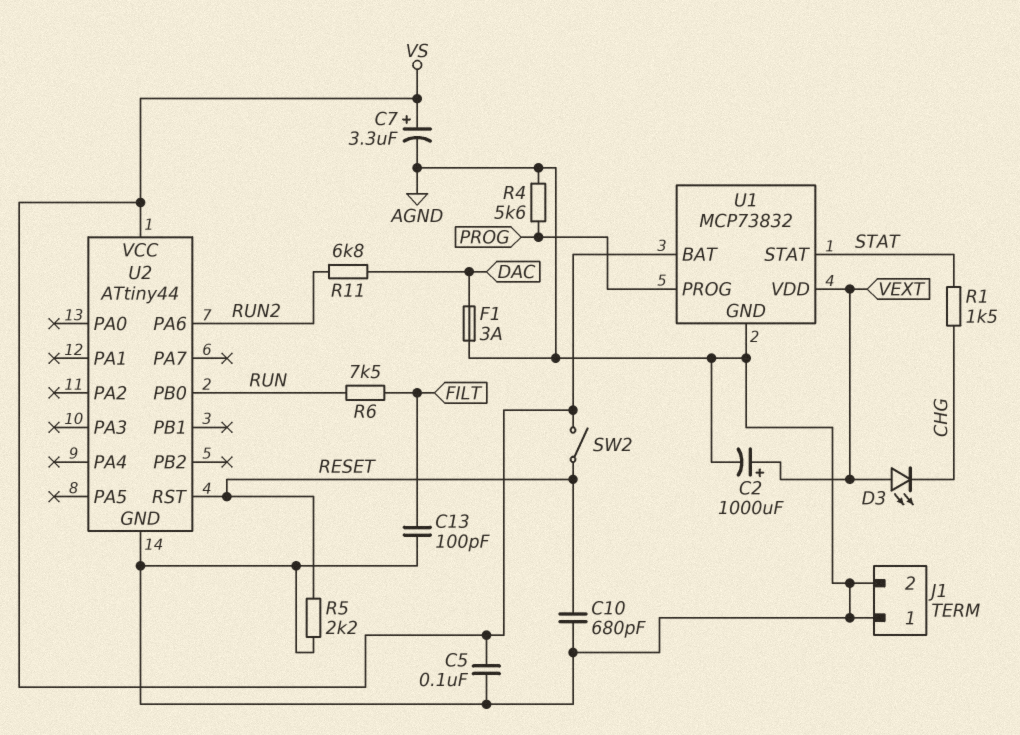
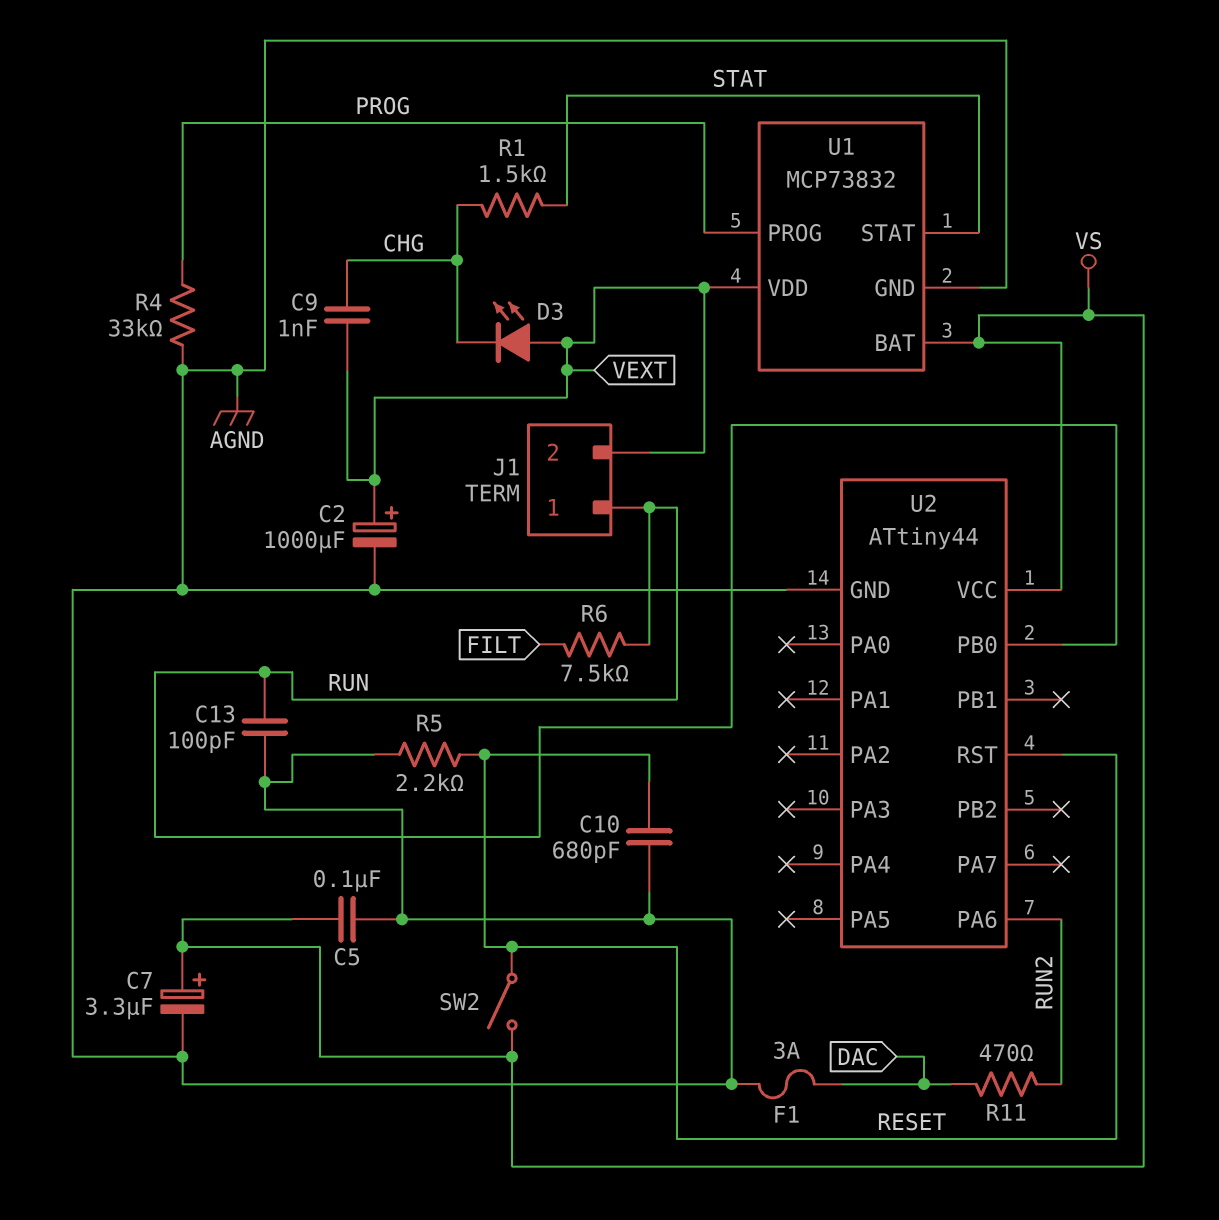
C9: none -> 1nF (CHG, VEXT)
C13: 100pF (AGND, FILT) -> 100pF (AGND, RUN)
J1 pin 1: AGND -> RUN
J1 pin 2: AGND -> VEXT
R4: 5.6k (AGND, PROG) -> 33k (AGND, PROG)
R11: 6.8k (DAC, RUN2) -> 470 (DAC, RUN2)

